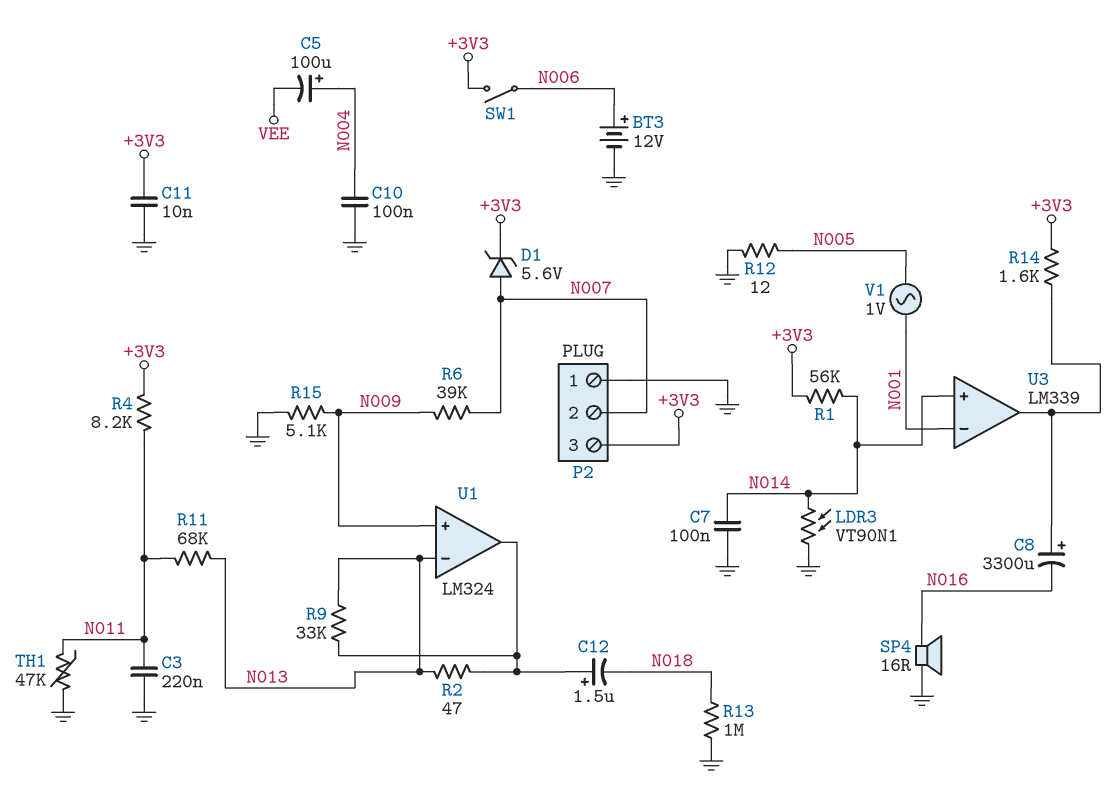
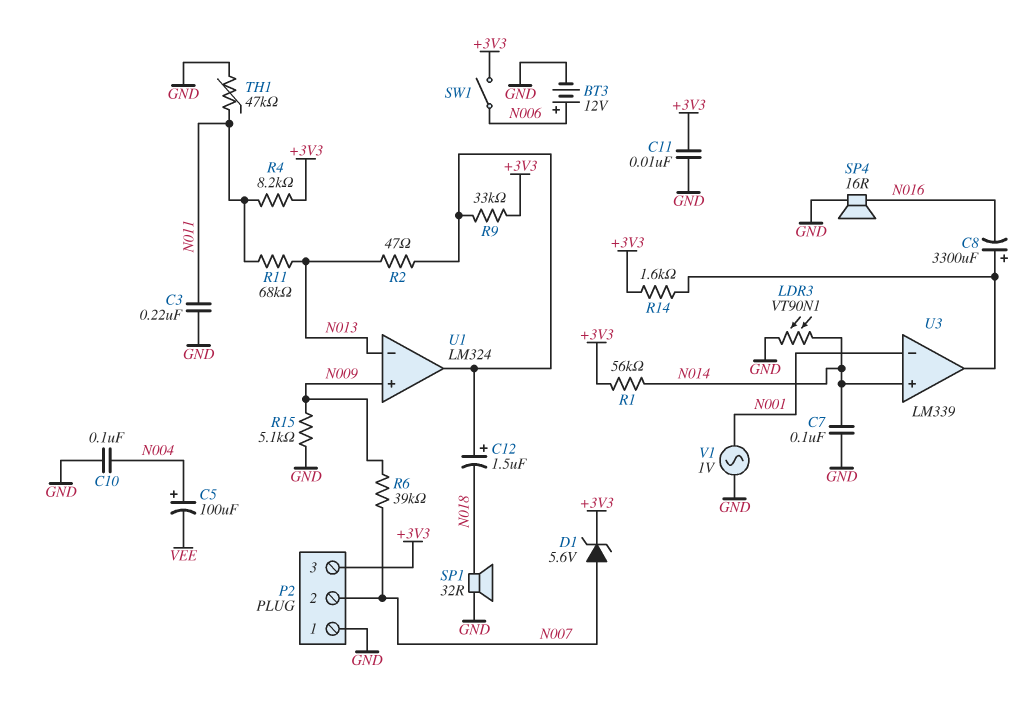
R9: 33k (N013, U1/out) -> 33k (+3V3, U1/out)
R12: 12 (GND, N005) -> none
R13: 1M (GND, N018) -> none
SP1: none -> speaker 32R (GND, N018)
V1: AC 1V (N001, N005) -> AC 1V (GND, N001)

